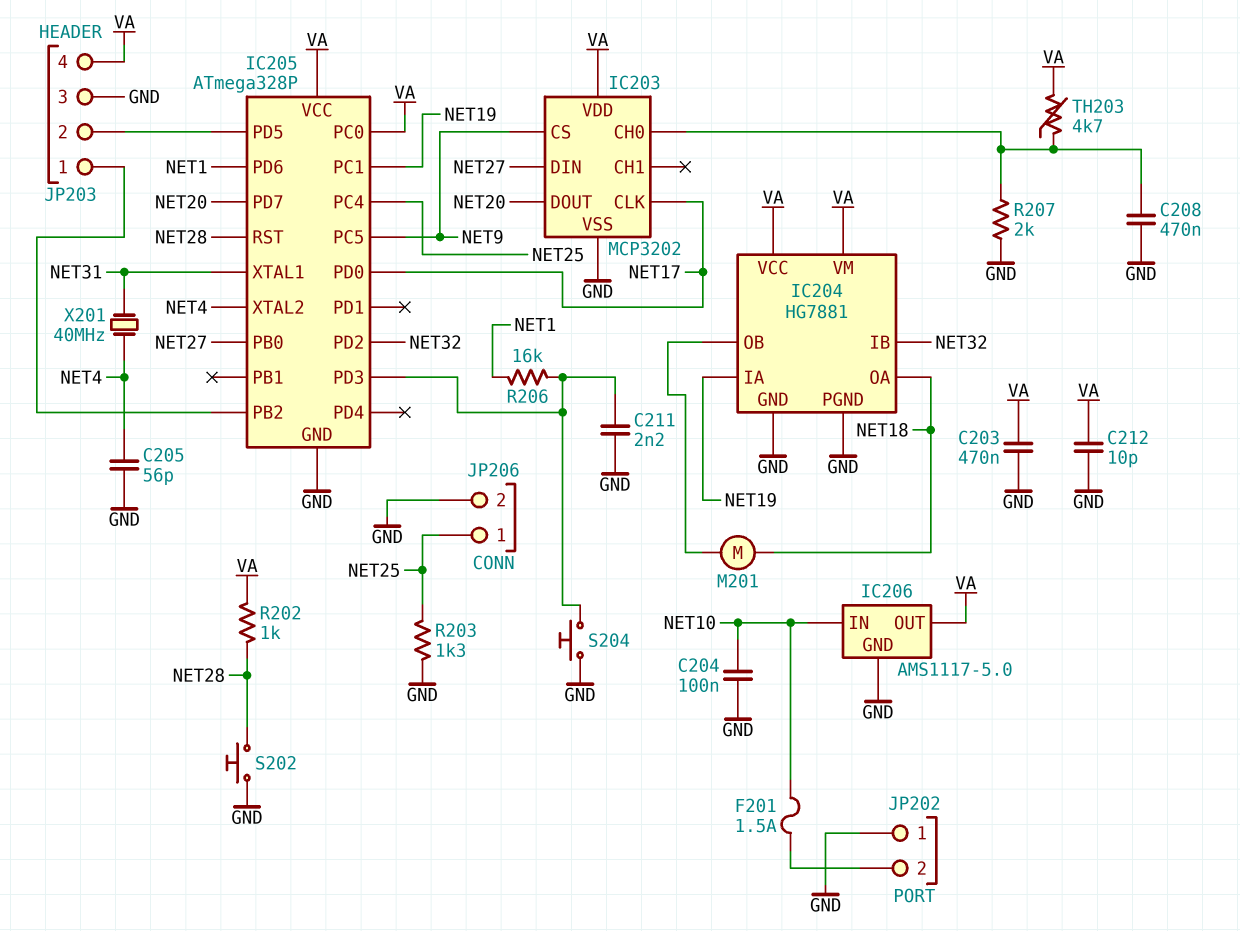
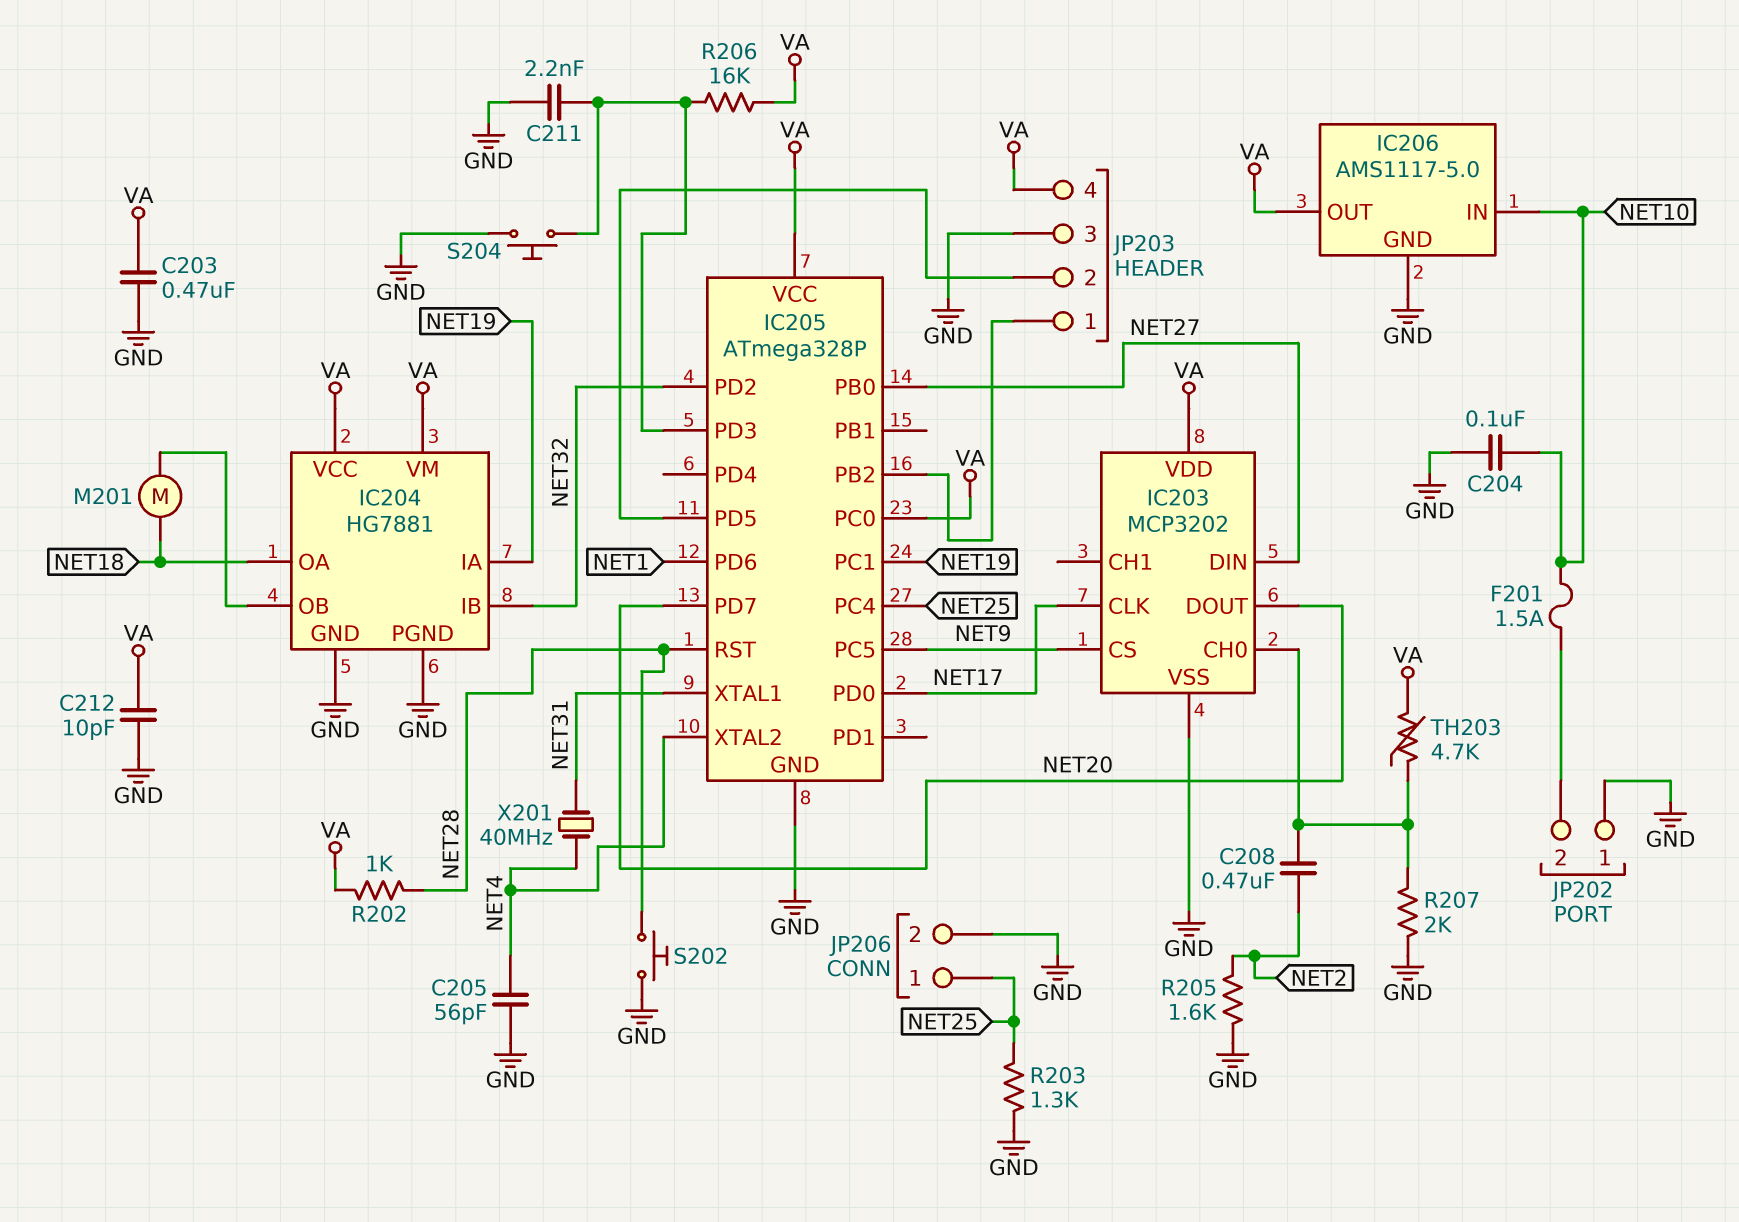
C208: 470nF (GND, IC203/CH0) -> 470nF (IC203/CH0, NET2)
R205: none -> 1.6k (GND, NET2)
R206: 16k (IC205/PD3, NET1) -> 16k (IC205/PD3, VA)

